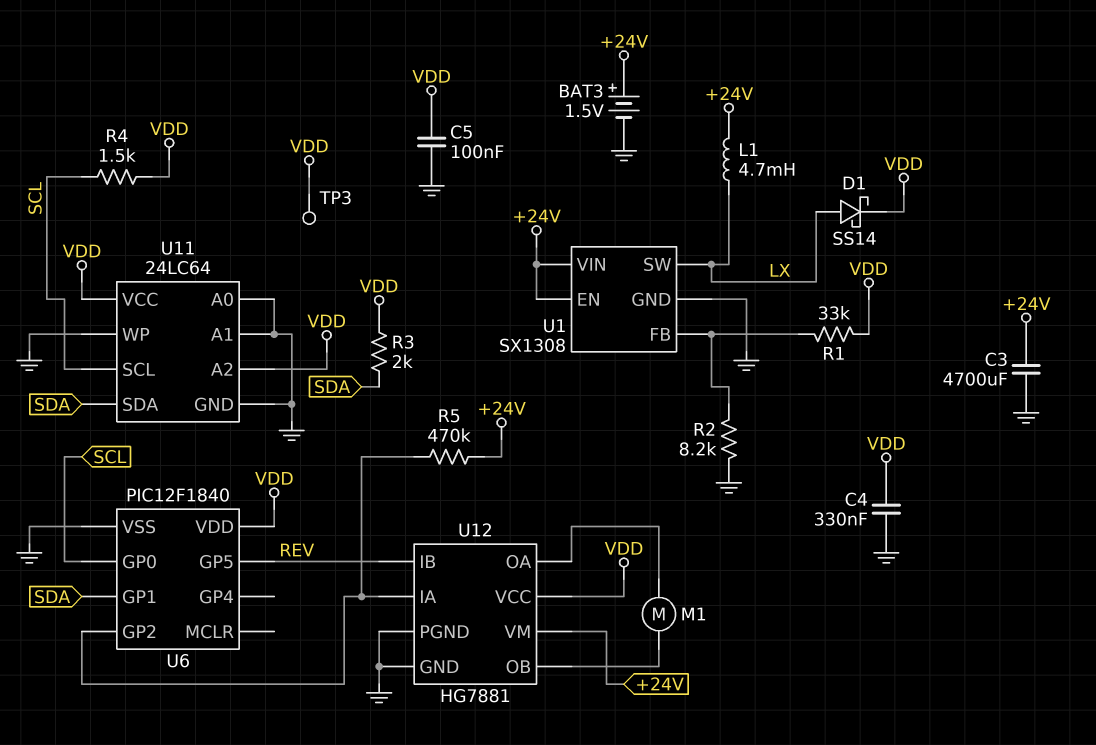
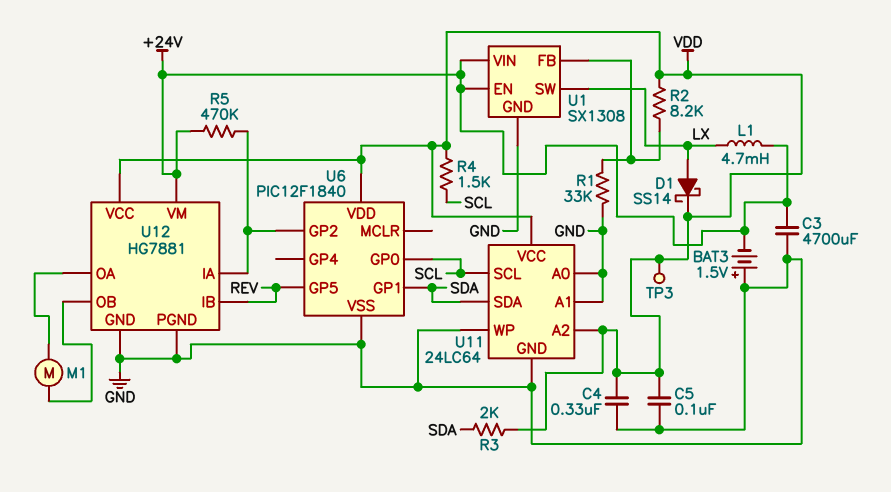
BAT3: 1.5V (plus +24V, minus GND) -> 1.5V (plus GND, minus +24V)
R1: 33k (U1/FB, VDD) -> 33k (GND, U1/FB)
R2: 8.2k (GND, U1/FB) -> 8.2k (U1/FB, VDD)

